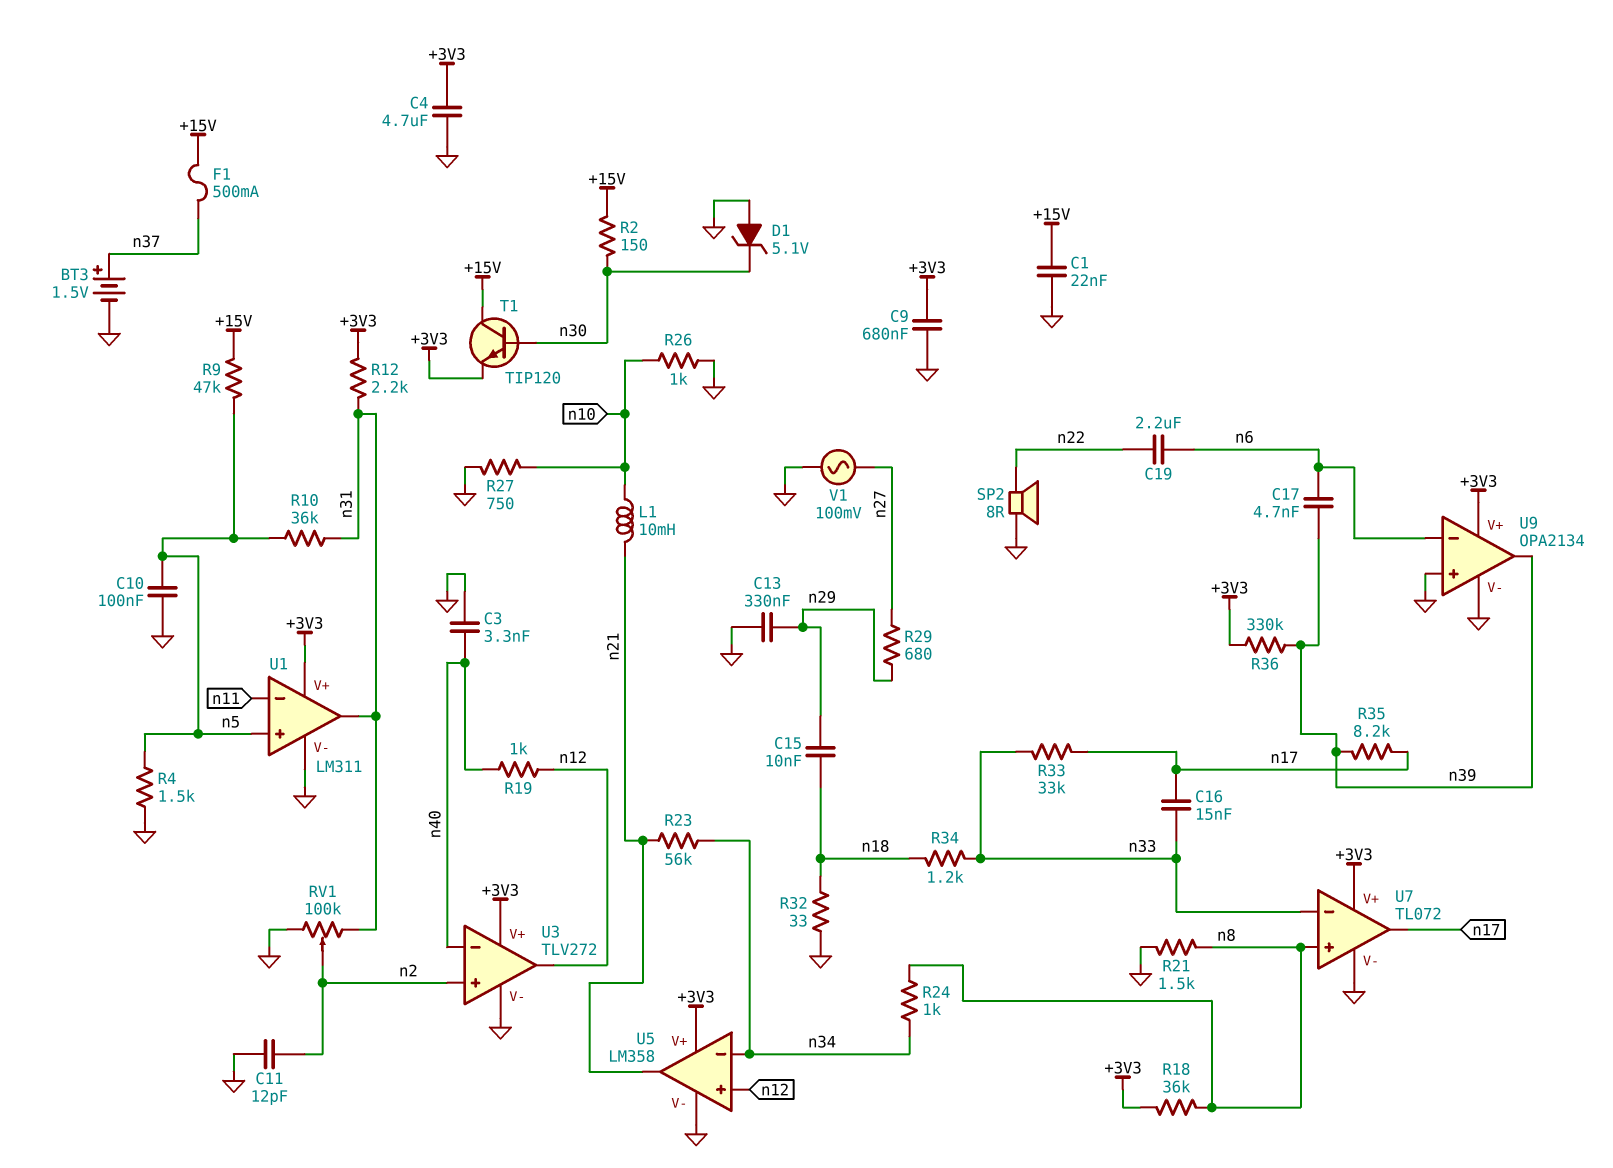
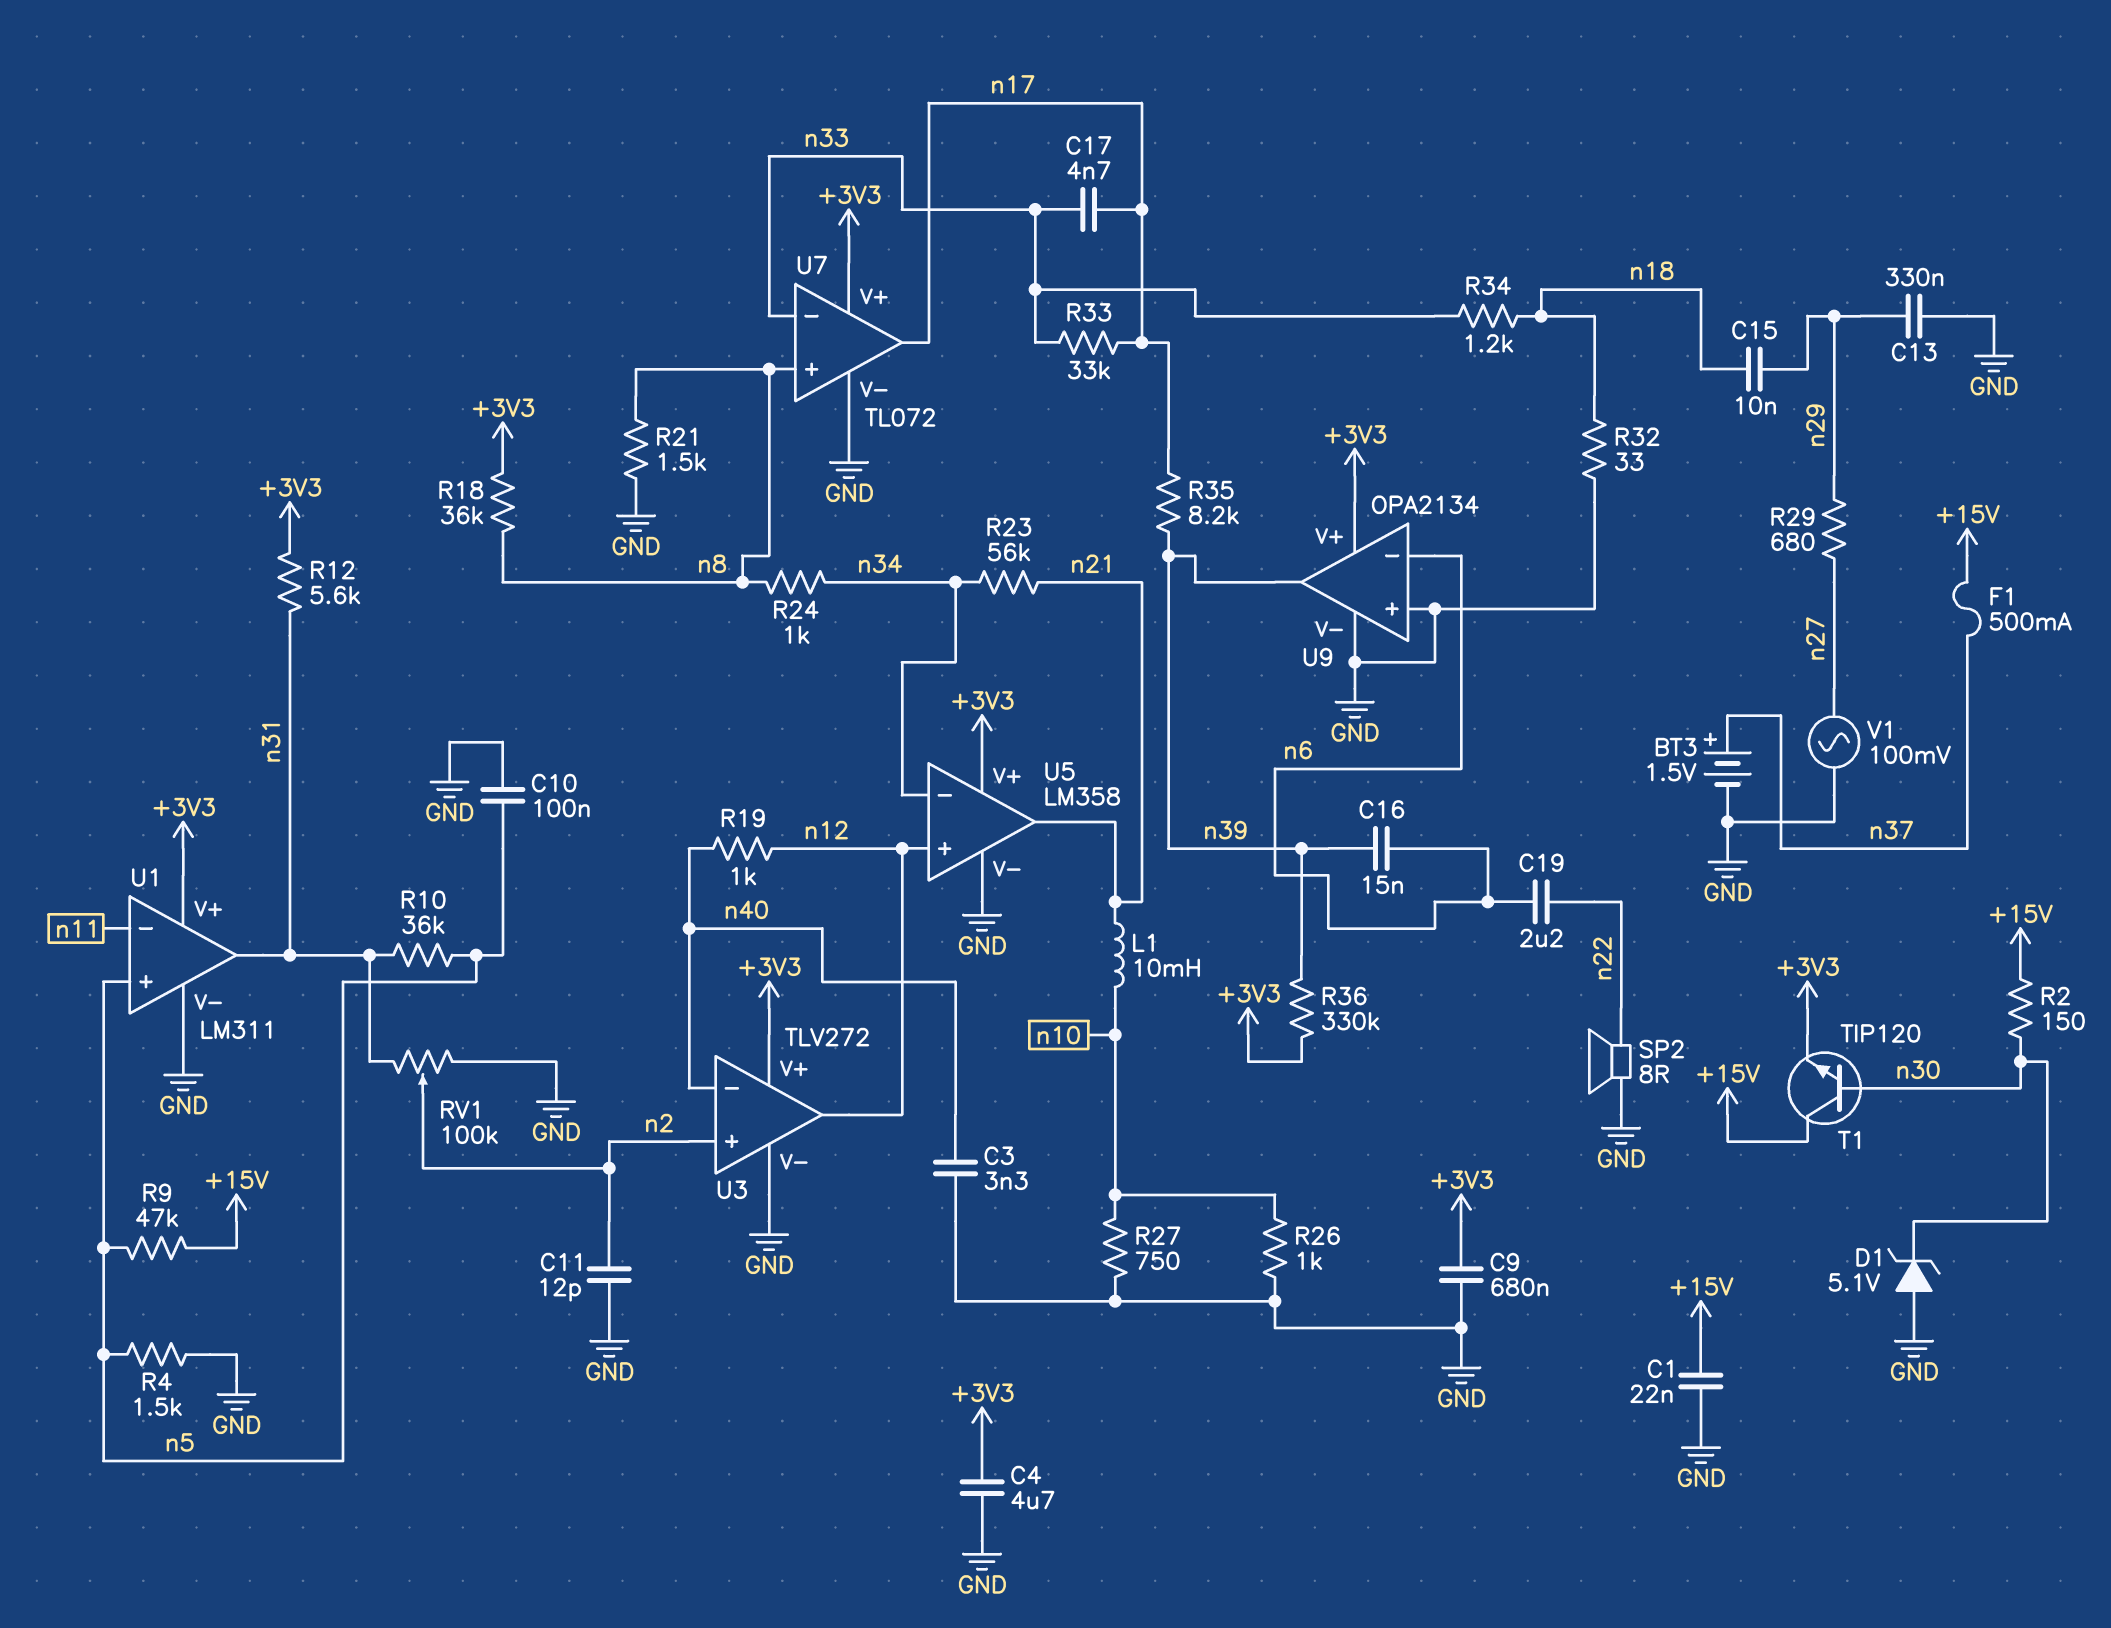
C16: 15nF (n17, n33) -> 15nF (n6, n39)
C17: 4.7nF (n6, n39) -> 4.7nF (n17, n33)
R12: 2.2k (+3V3, n31) -> 5.6k (+3V3, n31)

